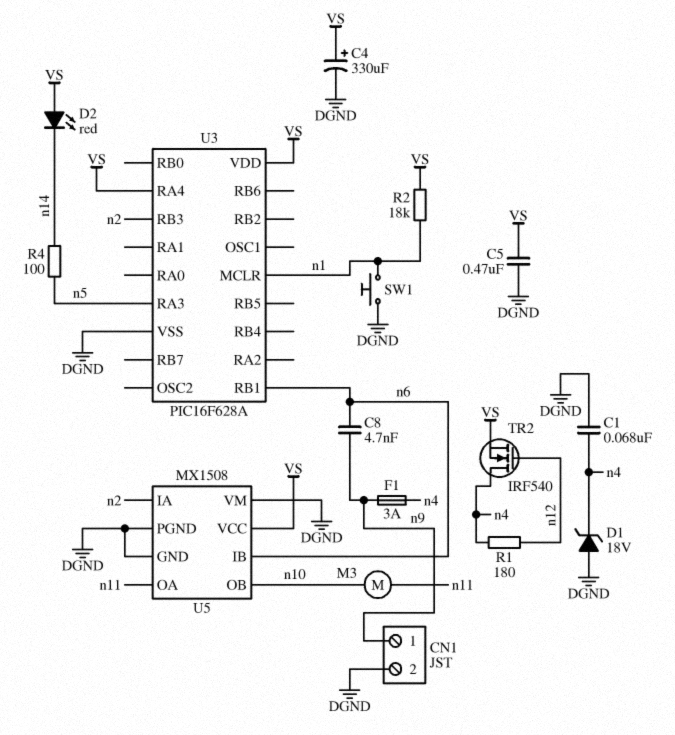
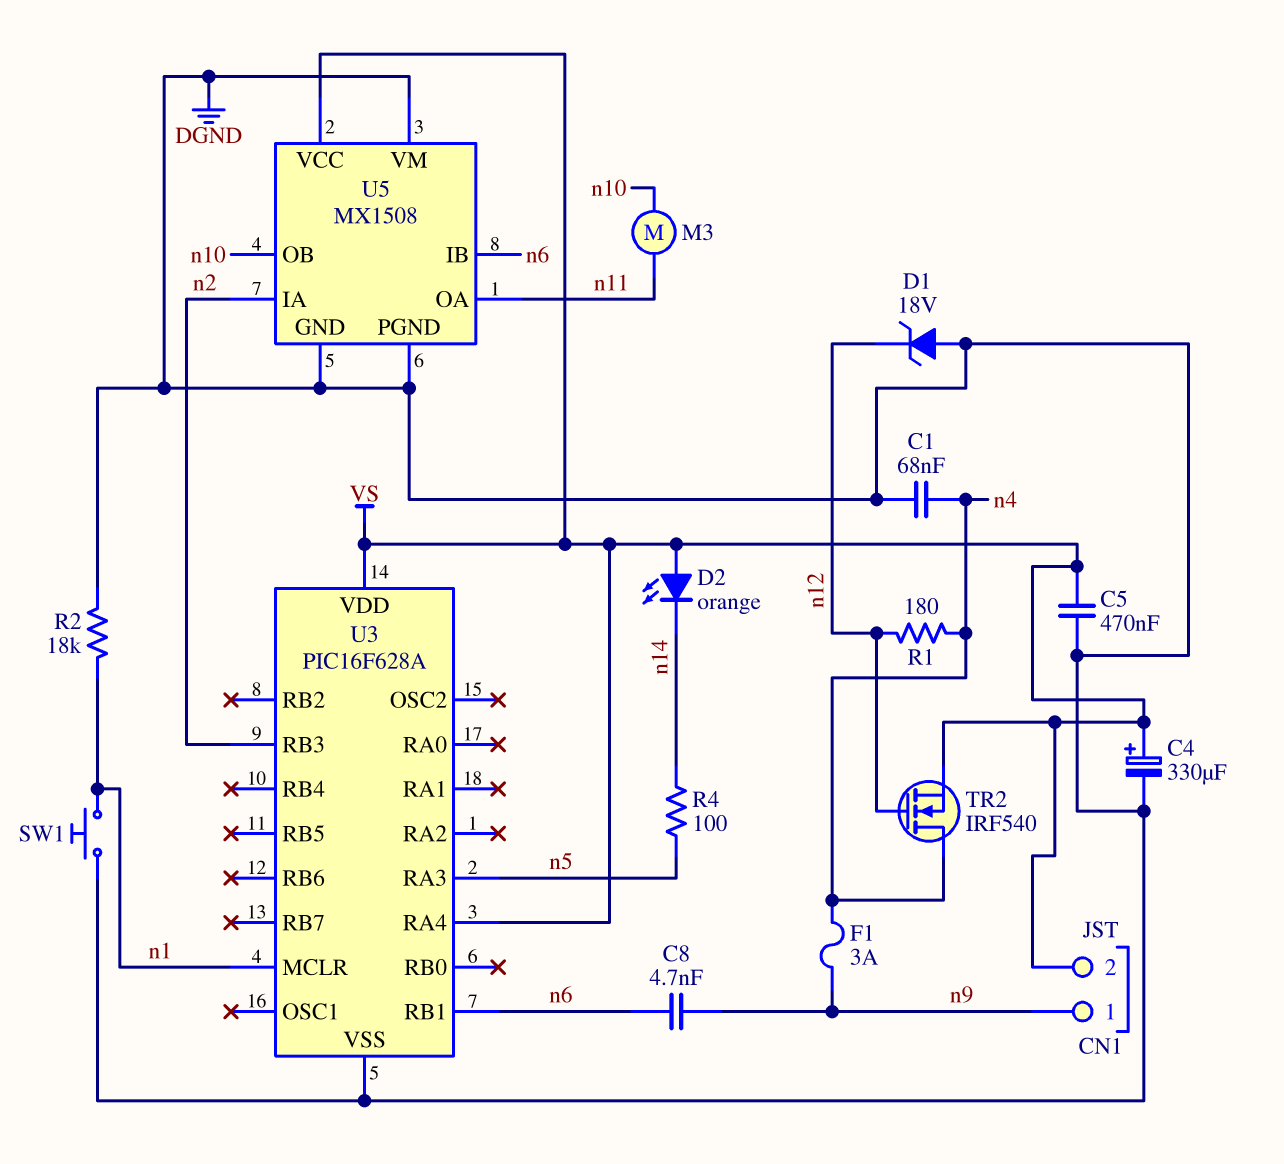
CN1 pin 2: DGND -> VS
D1: zener 18V (A DGND, K n4) -> zener 18V (A DGND, K n12)
D2: LED red (A VS, K n14) -> LED orange (A VS, K n14)
R2: 18k (VS, n1) -> 18k (DGND, n1)

